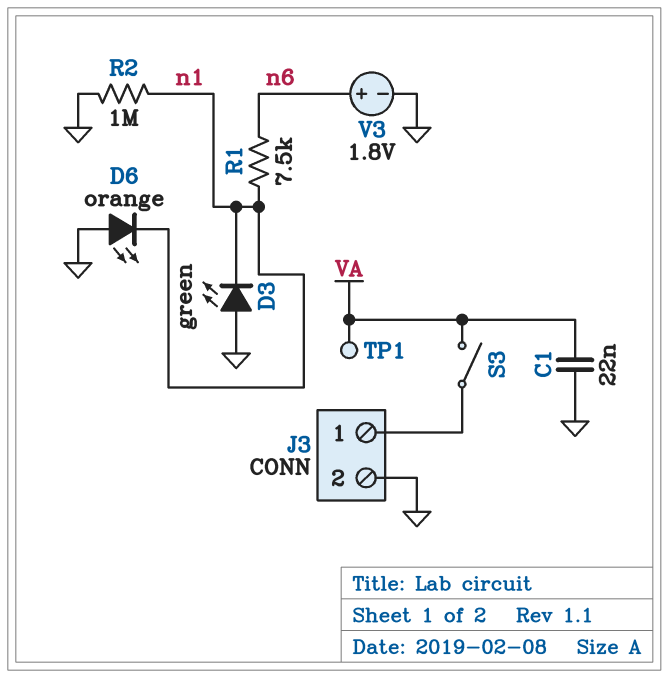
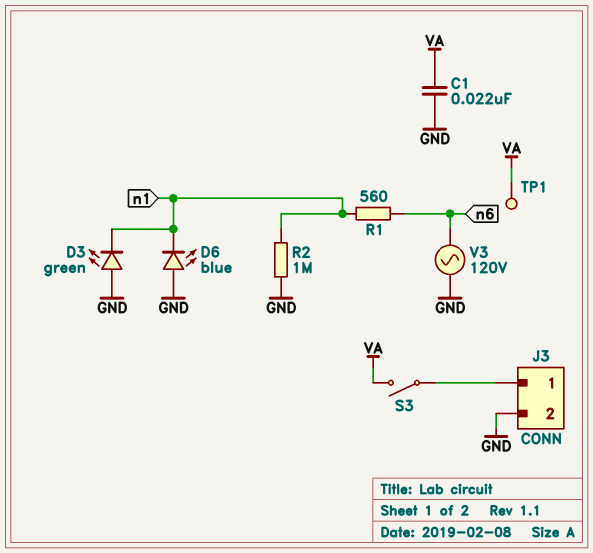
D6: LED orange (A GND, K n1) -> LED blue (A GND, K n1)
R1: 7.5k (n1, n6) -> 560 (n1, n6)
V3: 1.8V (plus n6, minus GND) -> AC 120V (GND, n6)

